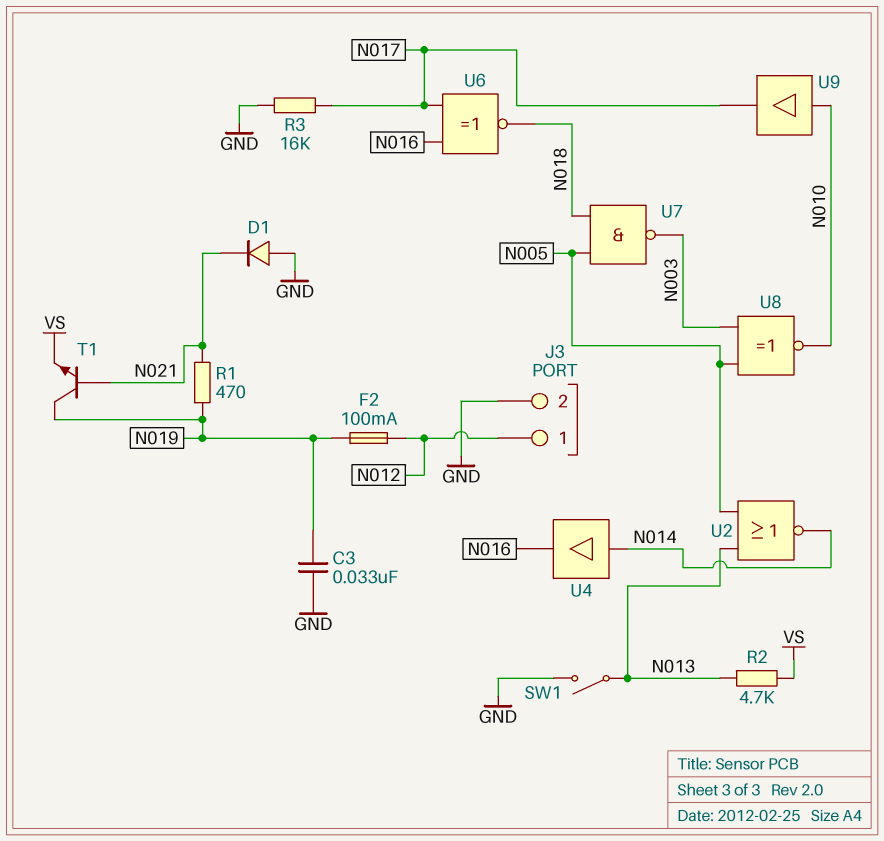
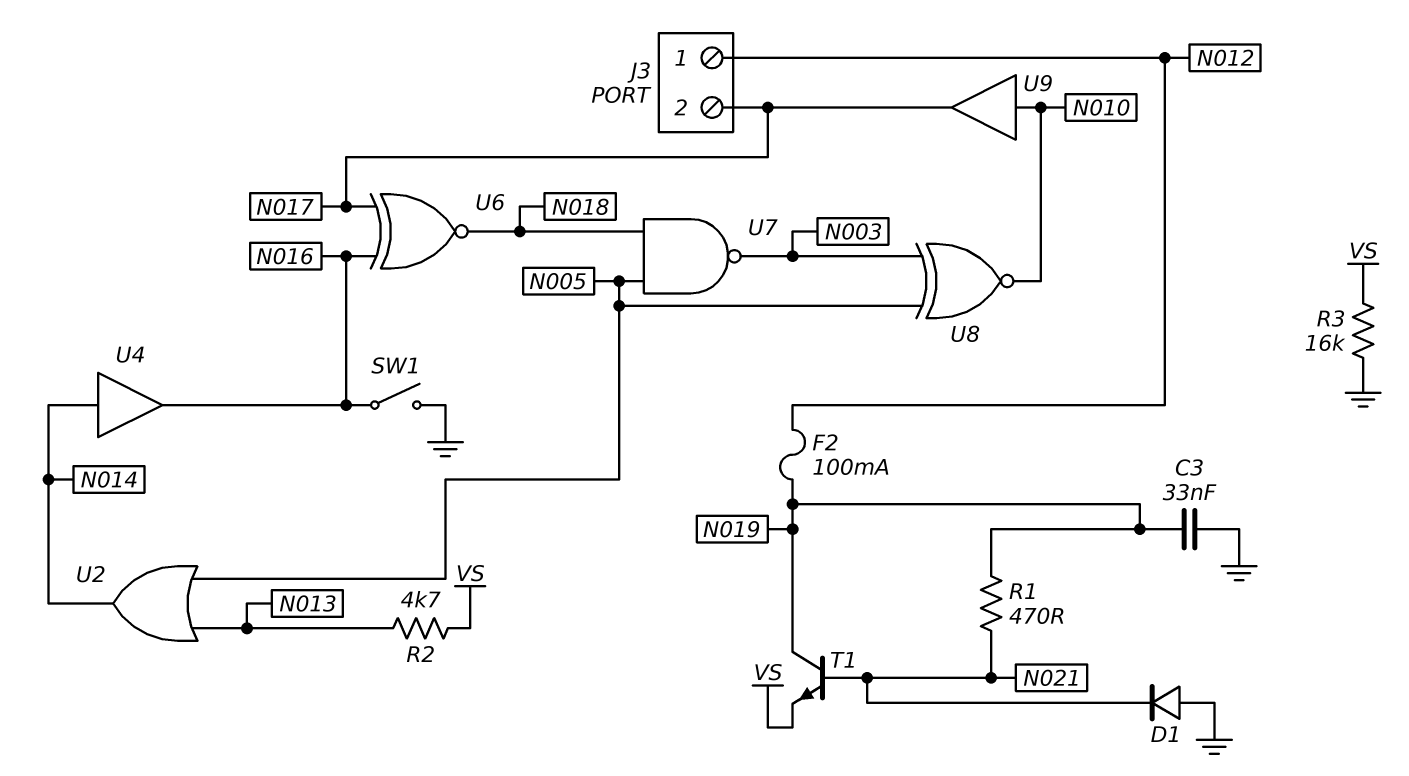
J3 pin 2: GND -> N017
R3: 16k (GND, N017) -> 16k (GND, VS)
SW1: switch (GND, N013) -> switch (GND, N016)
U2: NOR (in N005, in N013, out N014) -> OR (in N005, in N013, out N014)

